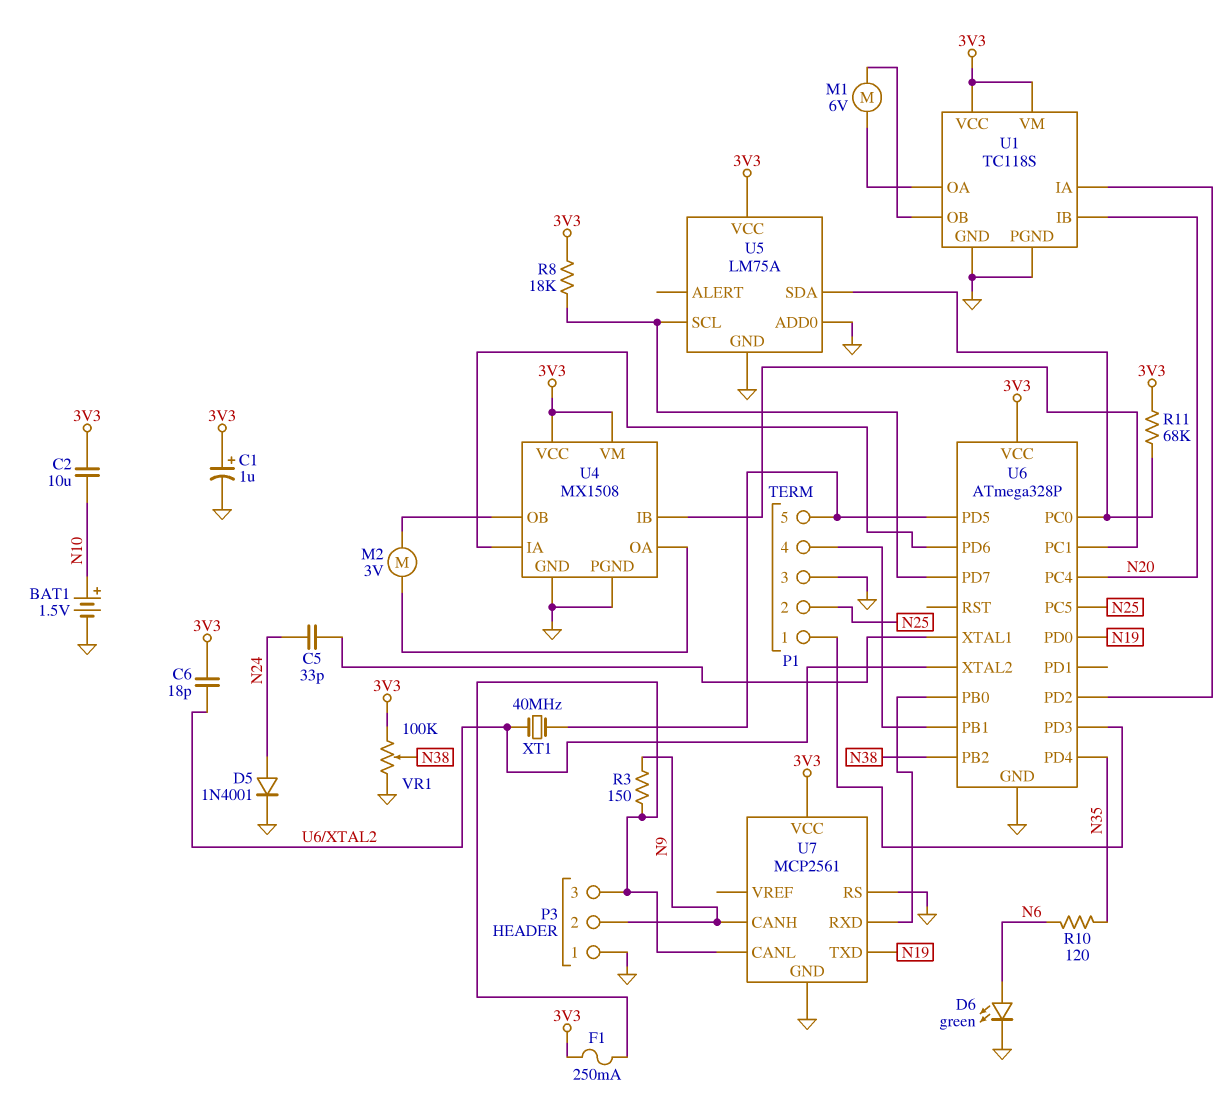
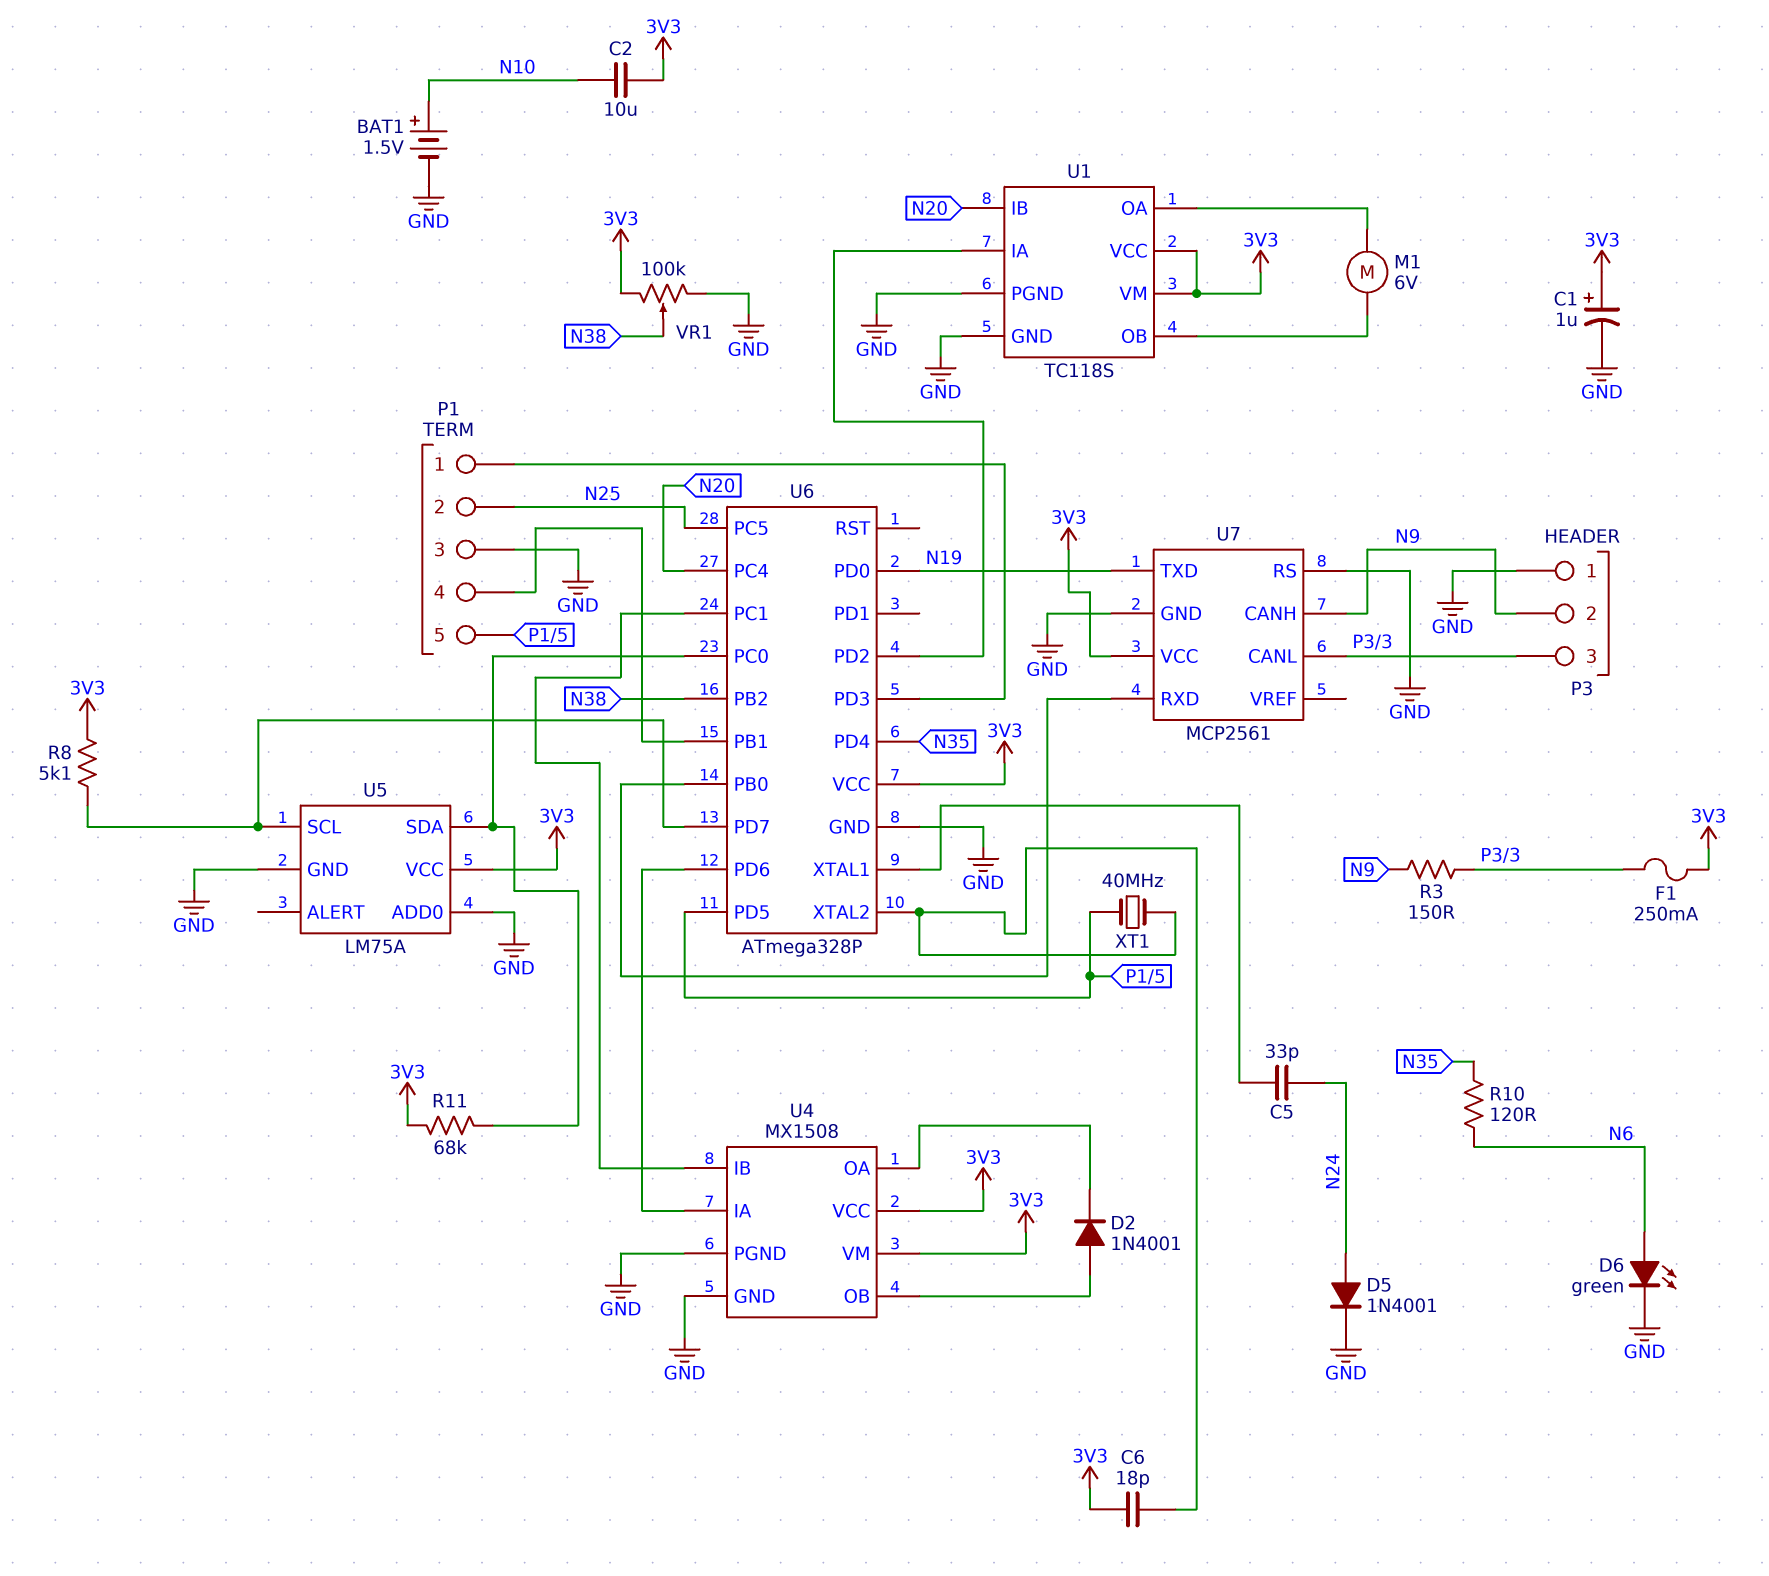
D2: none -> diode 1N4001 (A U4/OB, K U4/OA)
M2: motor 3V (U4/OA, U4/OB) -> none
R8: 18k (3V3, U5/SCL) -> 5.1k (3V3, U5/SCL)

